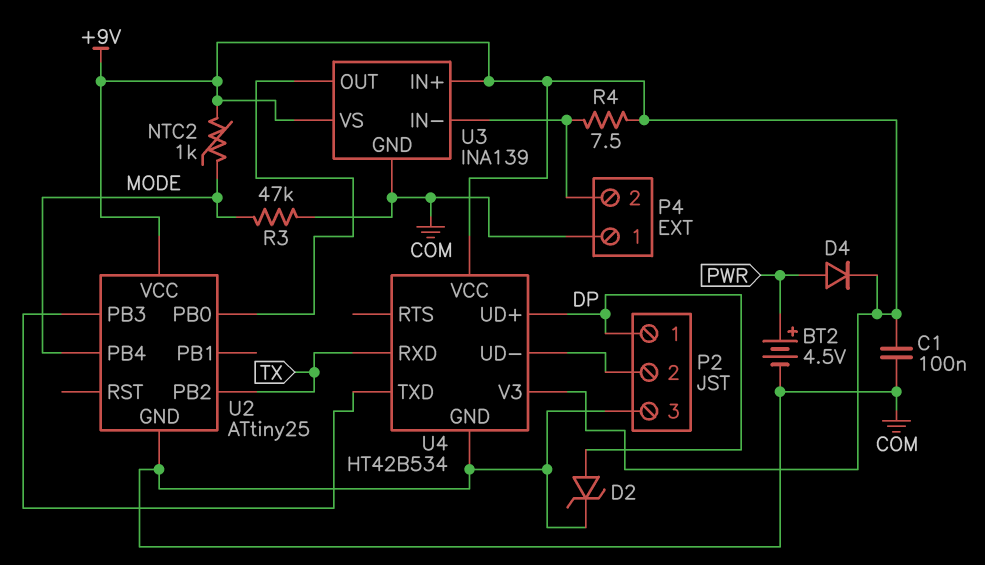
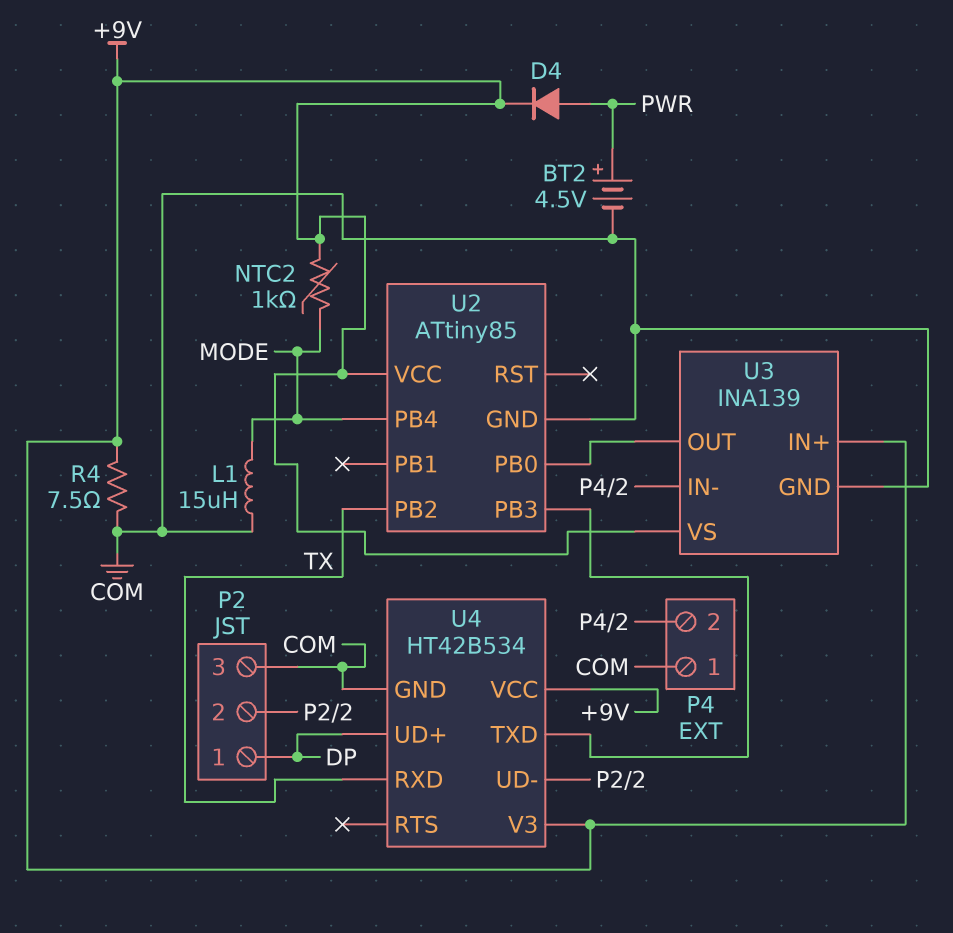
C1: 100nF (+9V, COM) -> none
D2: zener (A DP, K COM) -> none
L1: none -> 15uH (COM, MODE)
R3: 47k (COM, MODE) -> none
R4: 7.5 (+9V, P4/2) -> 7.5 (+9V, COM)
U2: ATtiny25 -> ATtiny85

